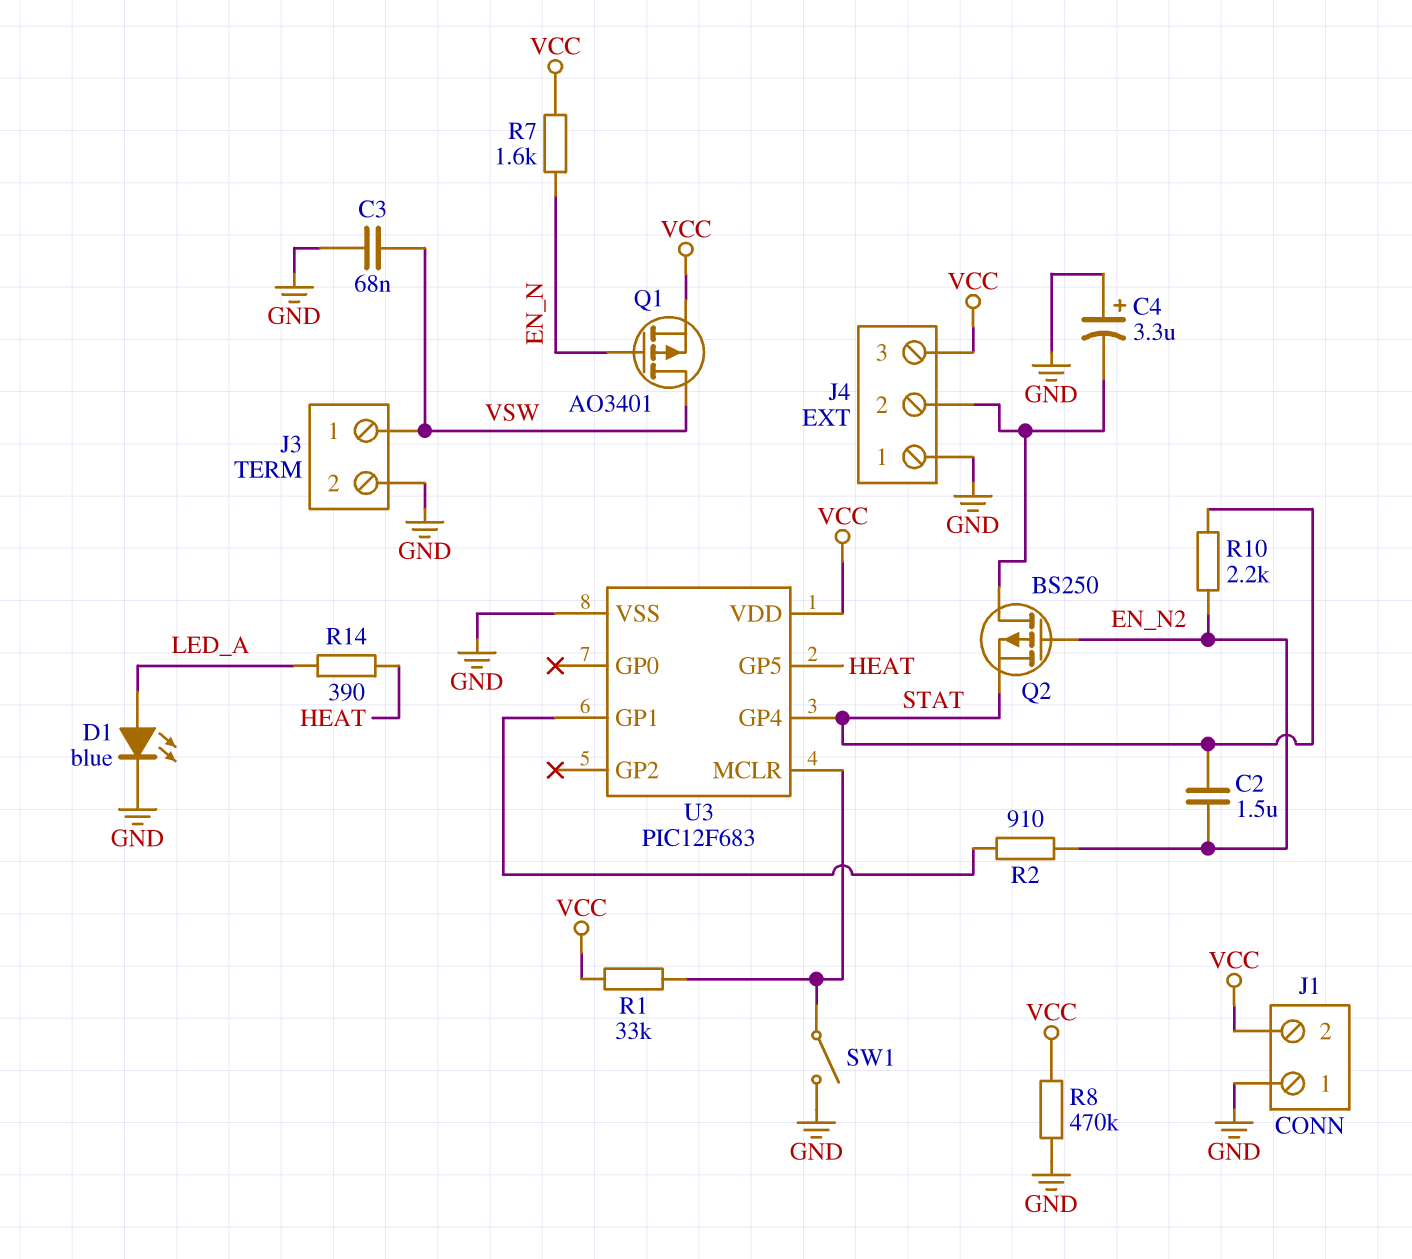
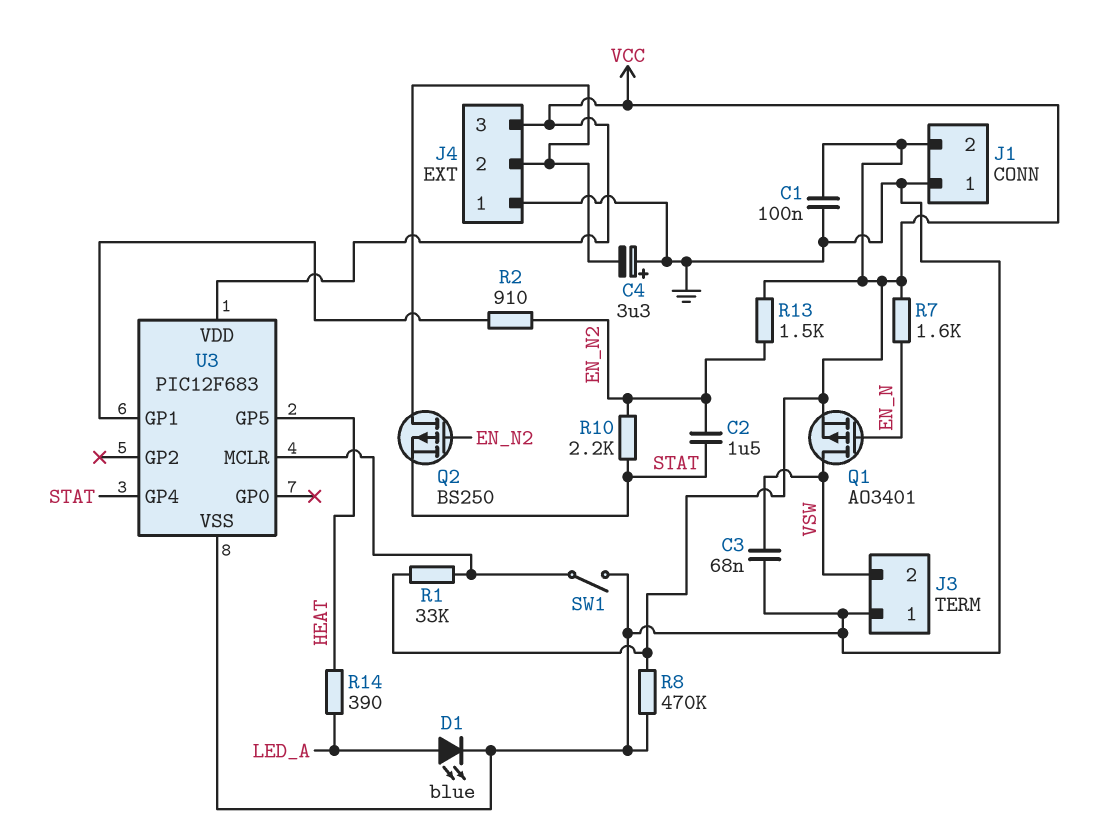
C1: none -> 100nF (GND, VCC)
J3 pin 1: VSW -> GND
J3 pin 2: GND -> VSW
R13: none -> 1.5k (EN_N2, VCC)

